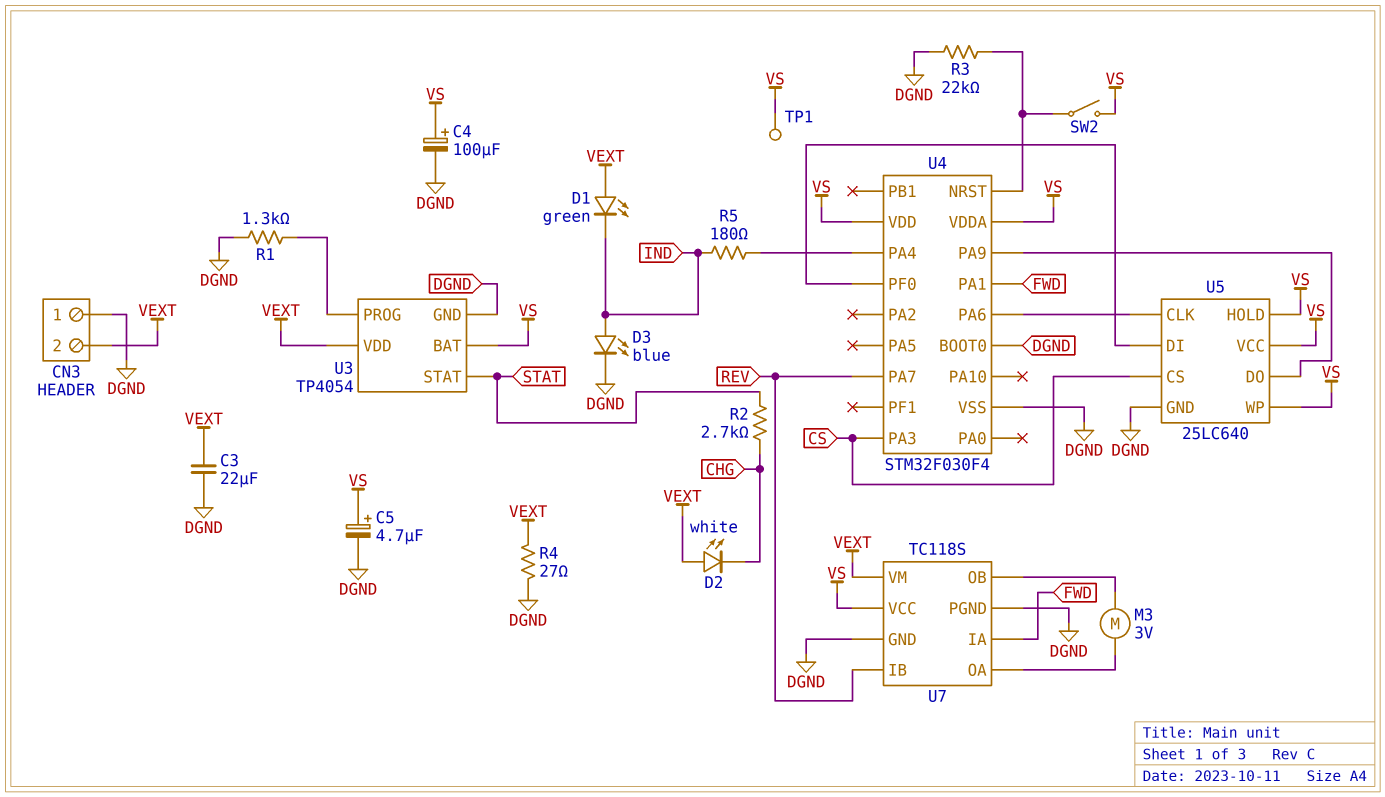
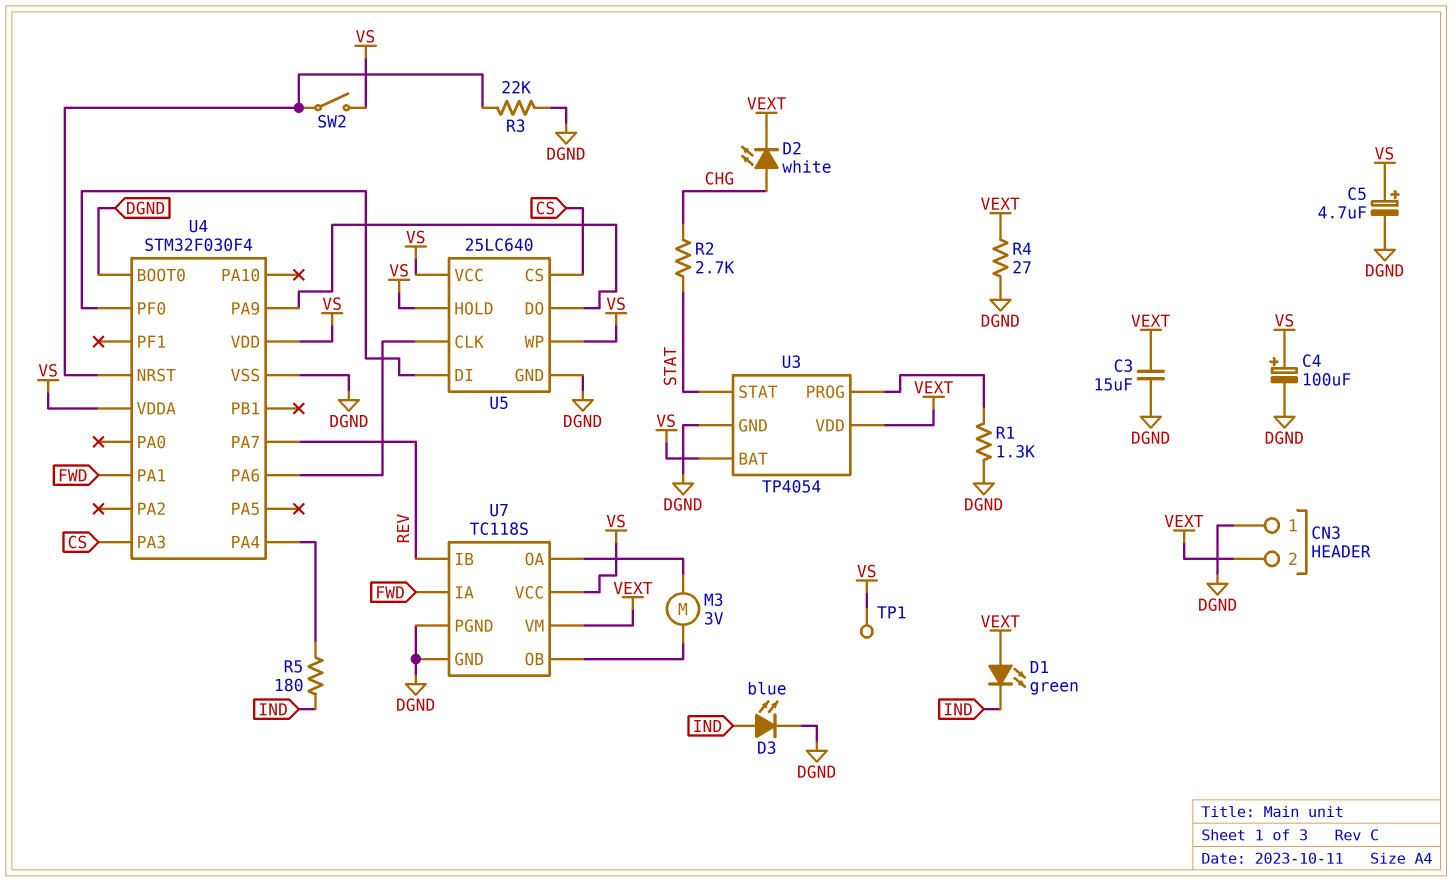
C3: 22uF (DGND, VEXT) -> 15uF (DGND, VEXT)
D2: LED white (A VEXT, K CHG) -> LED white (A CHG, K VEXT)

